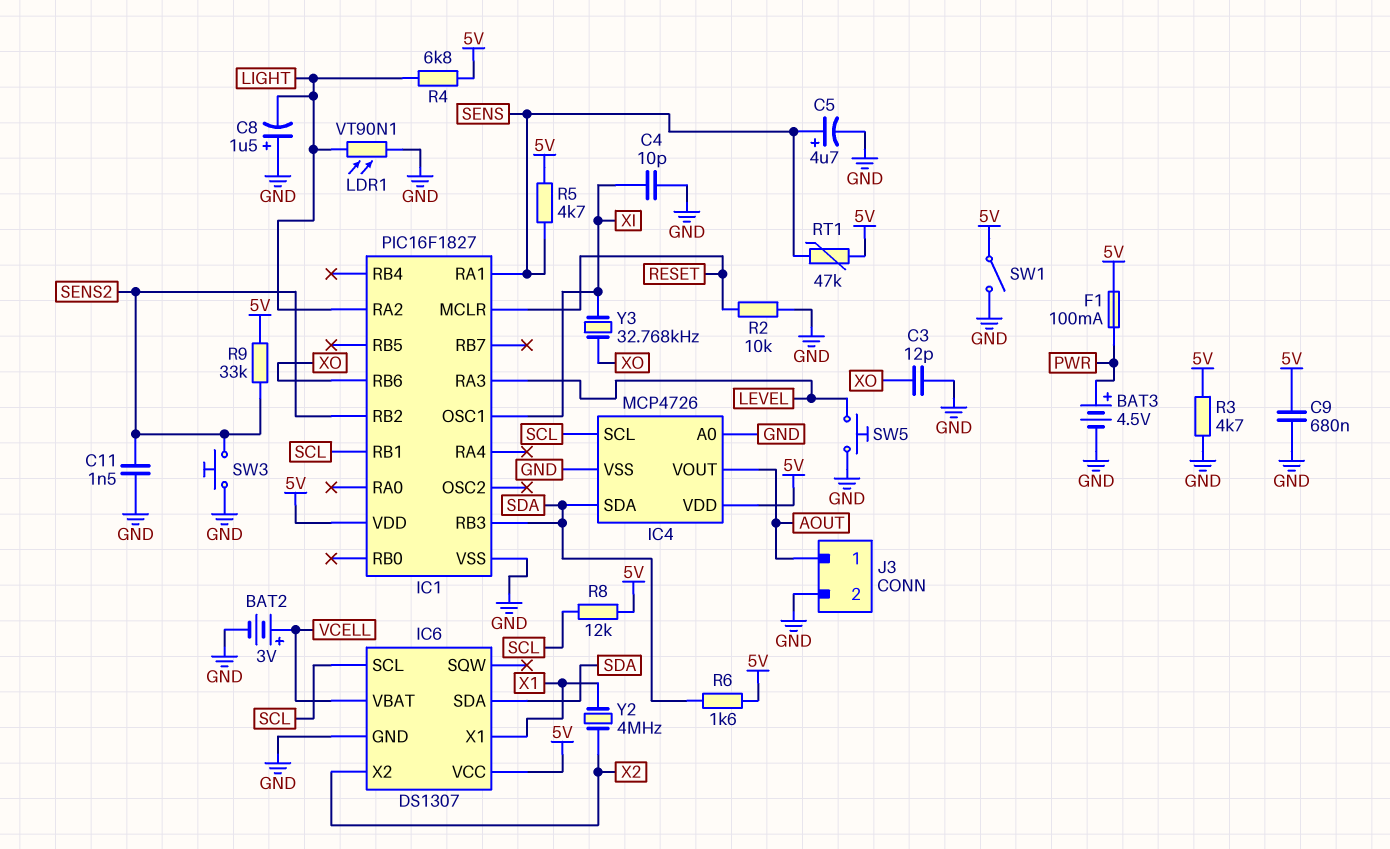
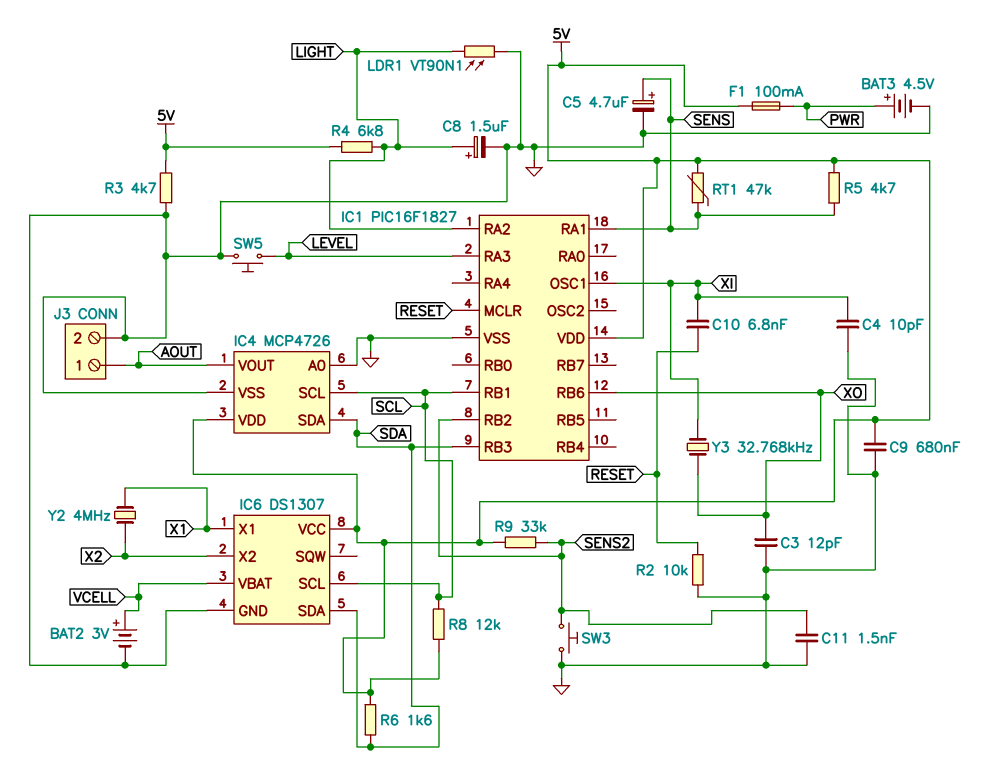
C8: 1.5uF (plus GND, minus LIGHT) -> 1.5uF (plus LIGHT, minus GND)
C10: none -> 6.8nF (RESET, XI)
SW1: switch (5V, GND) -> none

